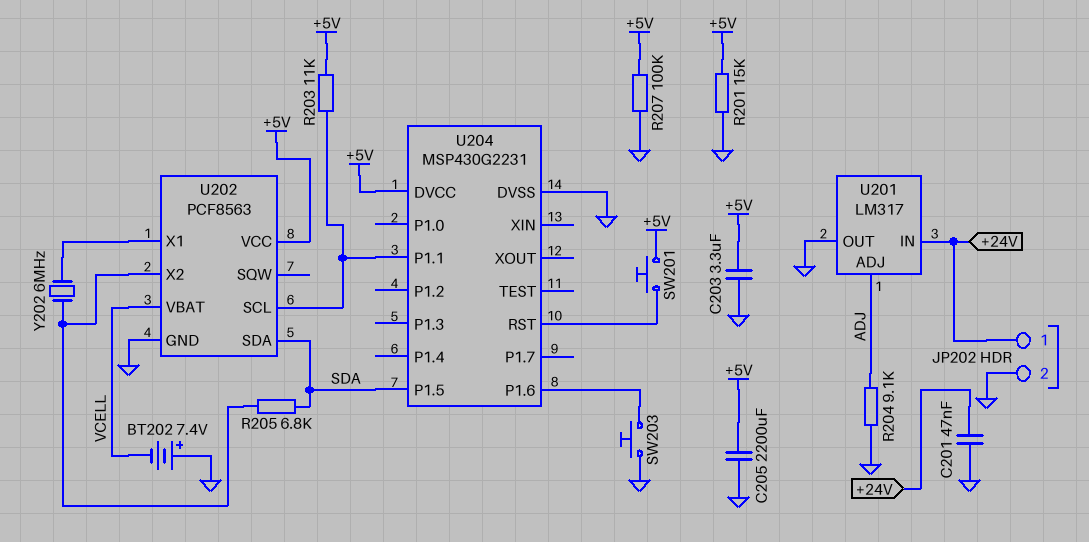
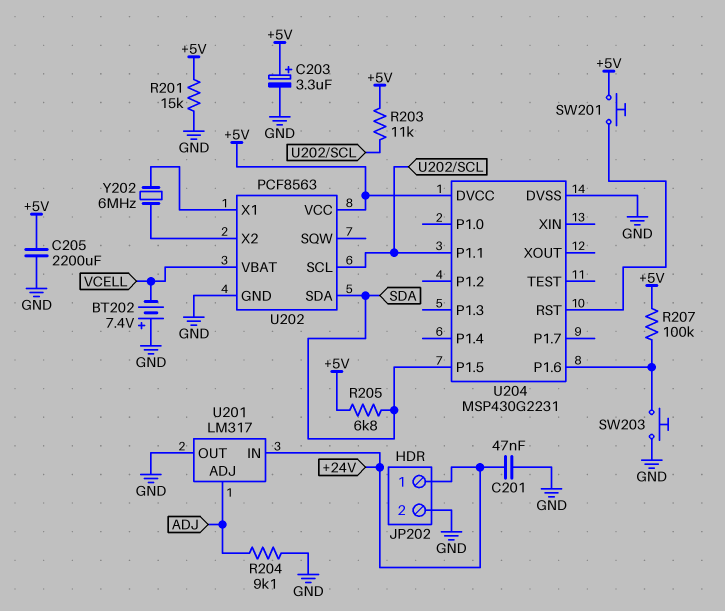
C203: 3.3uF (+5V, GND) -> 3.3uF (plus +5V, minus GND)
R205: 6.8k (SDA, U202/X2) -> 6.8k (+5V, SDA)
R207: 100k (+5V, GND) -> 100k (+5V, U204/P1.6)

